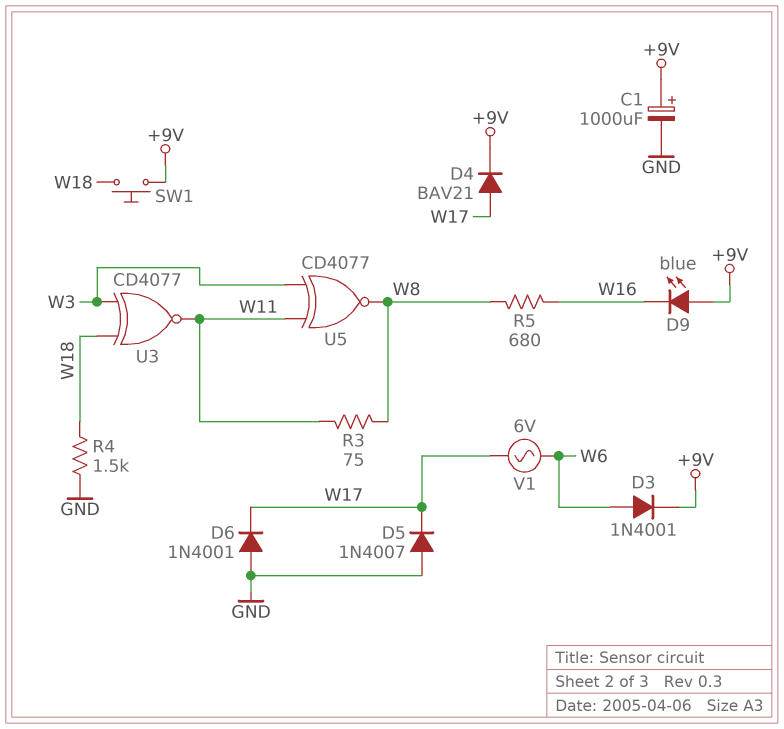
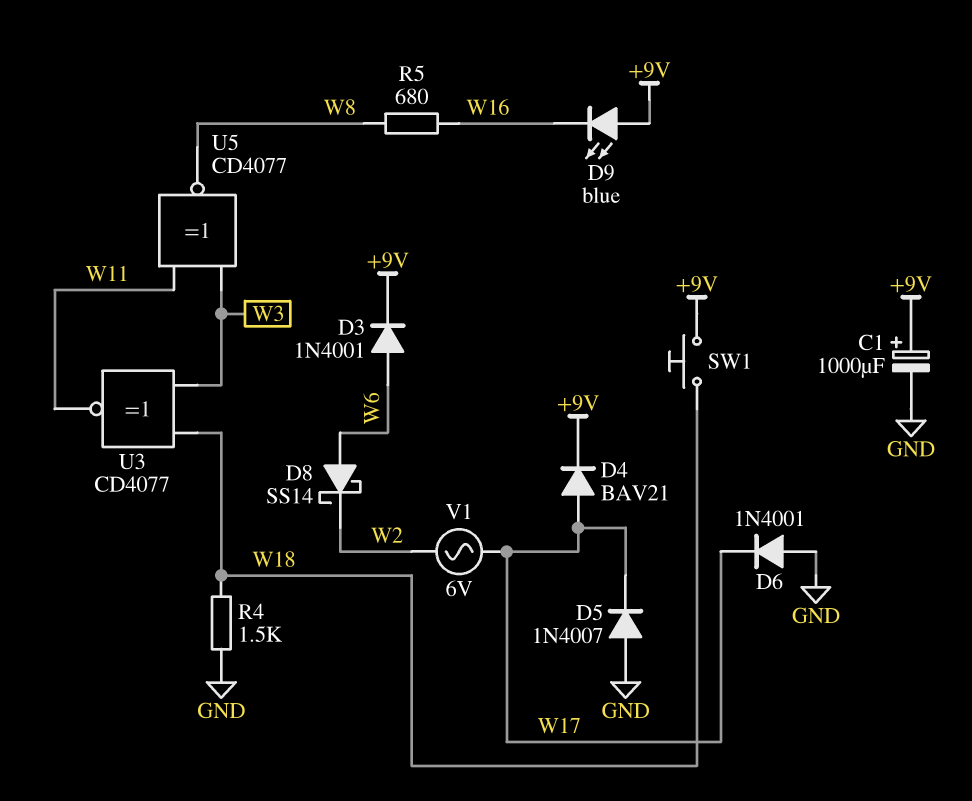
D8: none -> schottky SS14 (A W6, K W2)
R3: 75 (W8, W11) -> none
V1: AC 6V (W6, W17) -> AC 6V (W2, W17)

